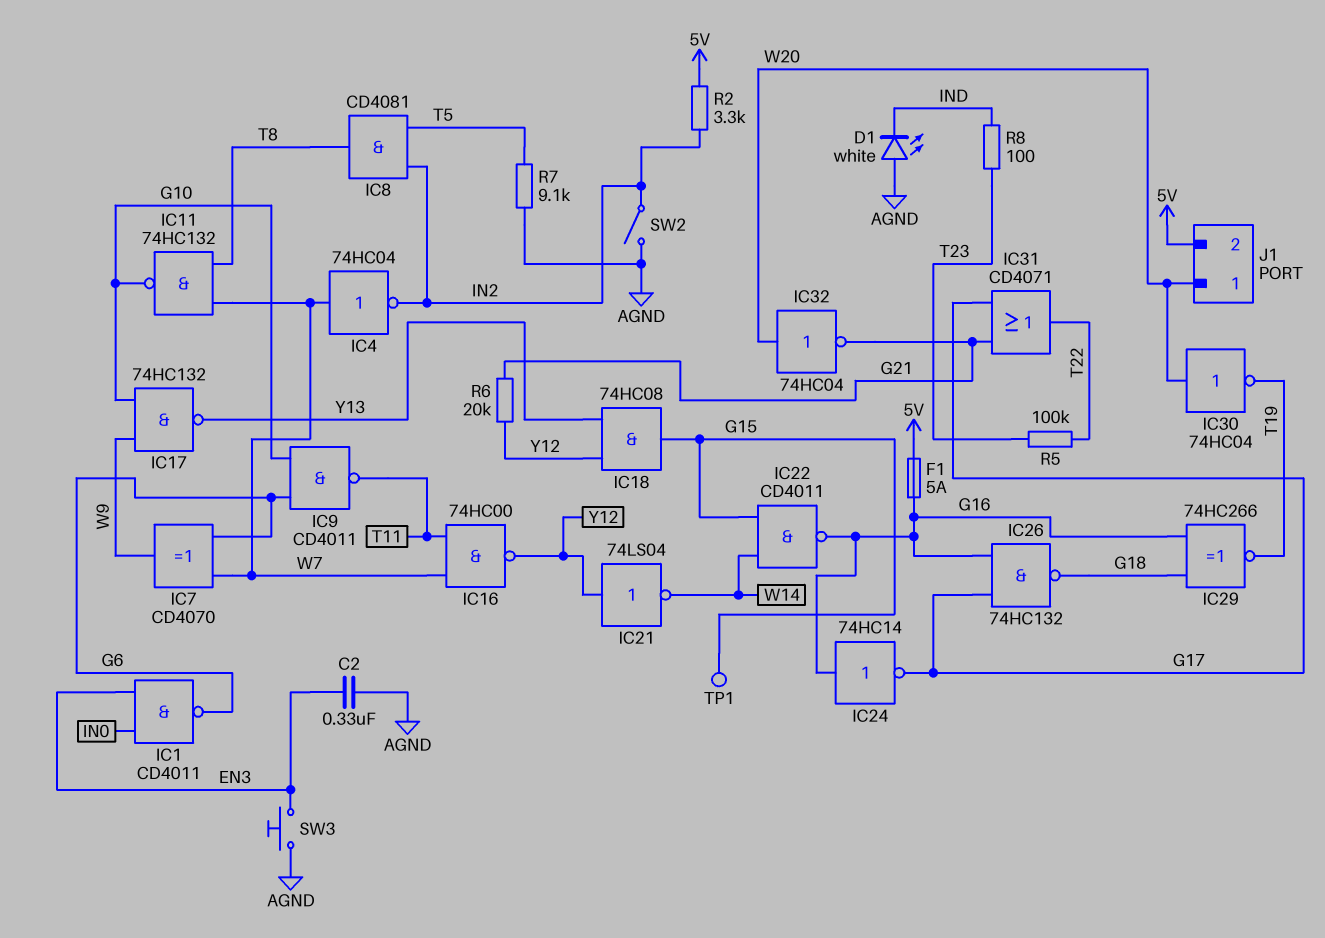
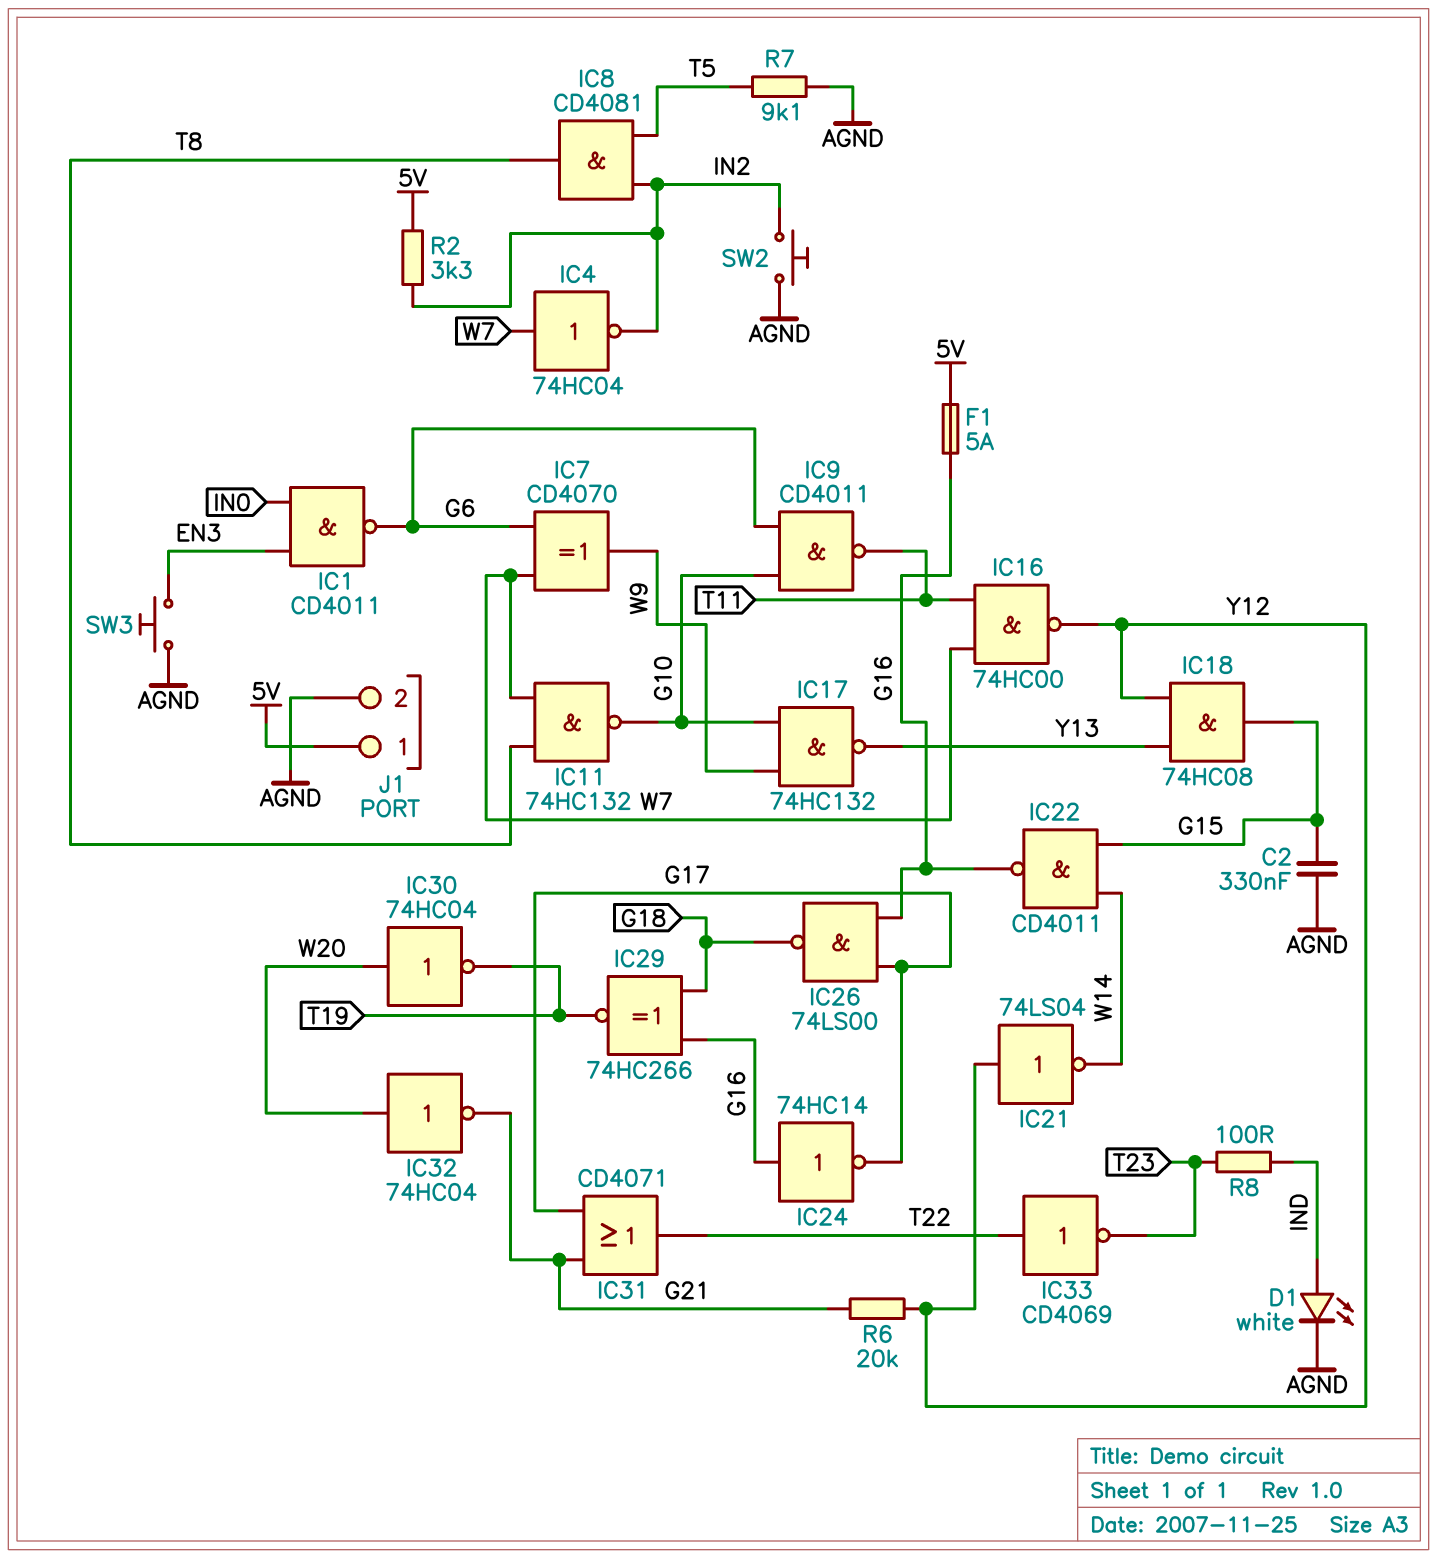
C2: 330nF (AGND, EN3) -> 330nF (AGND, G15)
D1: LED white (A AGND, K IND) -> LED white (A IND, K AGND)
IC26: NAND 74HC132 (in G16, in G17, out G18) -> NAND 74LS00 (in G16, in G17, out G18)
IC33: none -> NOT CD4069 (in T22, out T23)
J1 pin 1: W20 -> 5V
J1 pin 2: 5V -> AGND
R5: 100k (T22, T23) -> none
SW2: switch (AGND, IN2) -> button (AGND, IN2)
TP1: test point (G15) -> none

